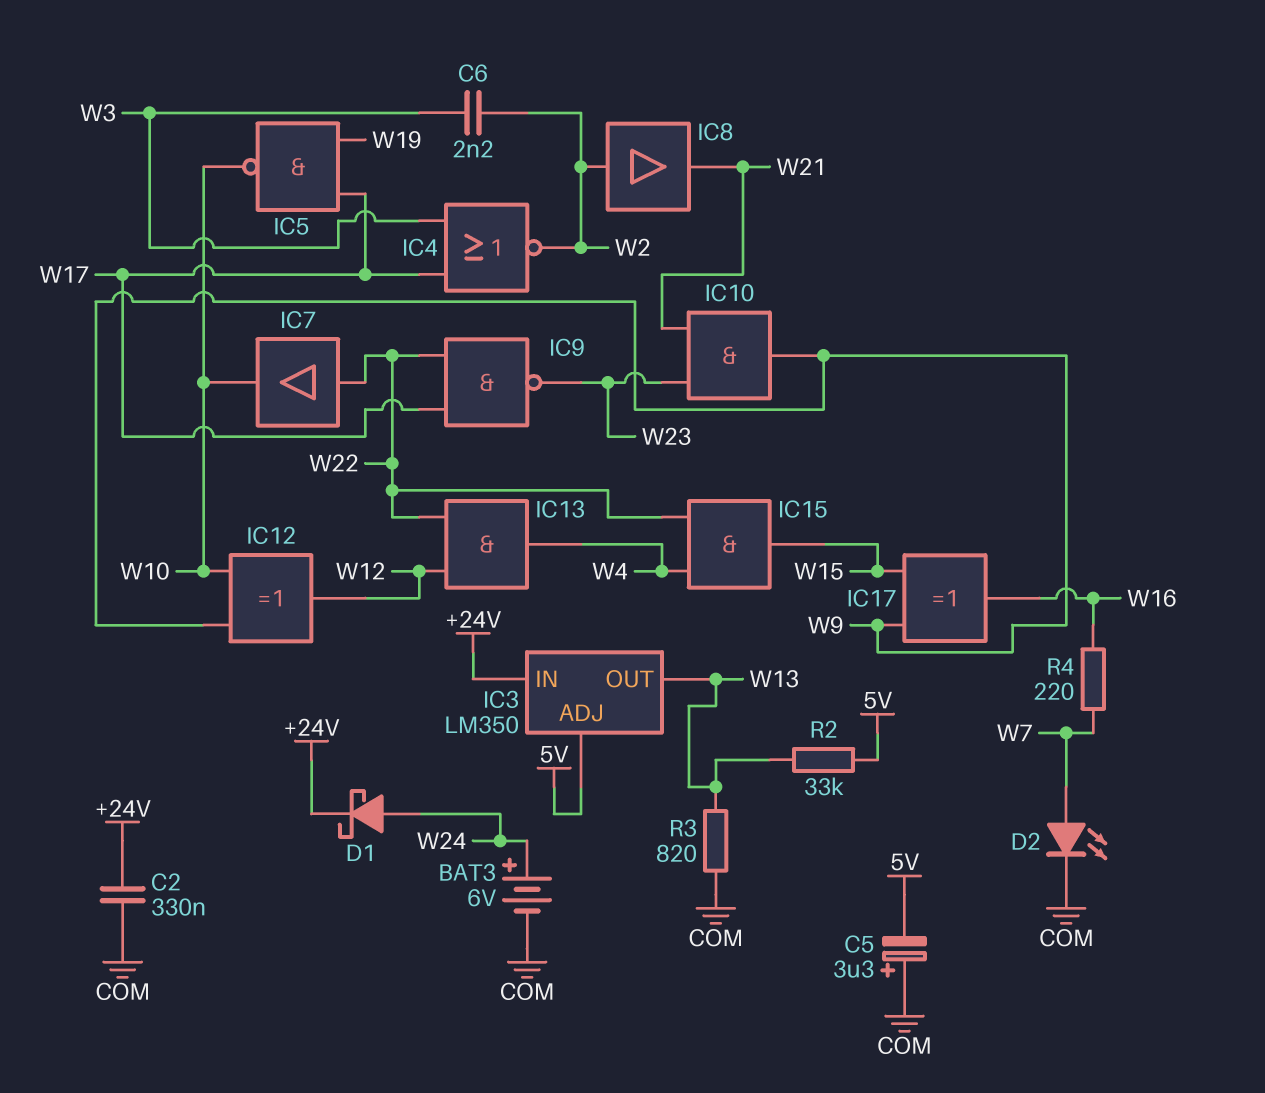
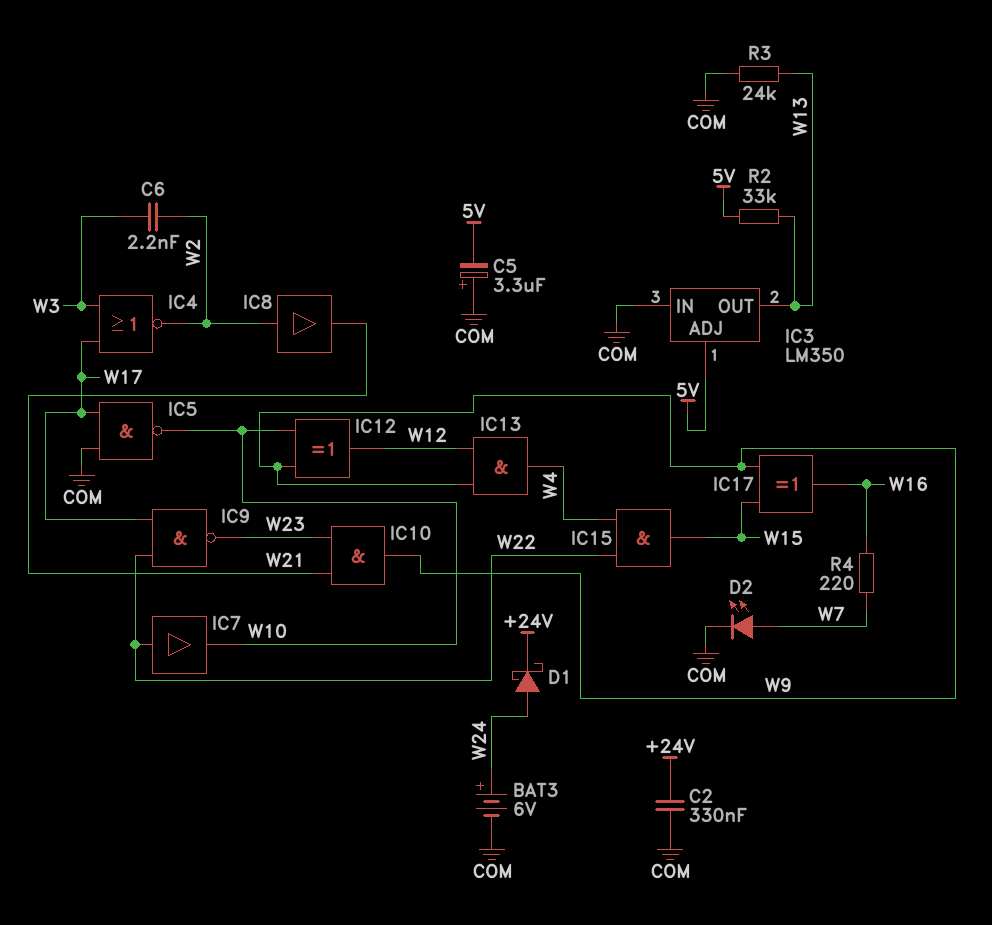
IC3 pin IN: +24V -> COM
IC5: NAND (in W17, in W19, out W10) -> NAND (in COM, in W17, out W10)
IC13: AND (in W12, in W22, out W4) -> AND (in W9, in W12, out W4)
R3: 820 (COM, W13) -> 24k (COM, W13)

